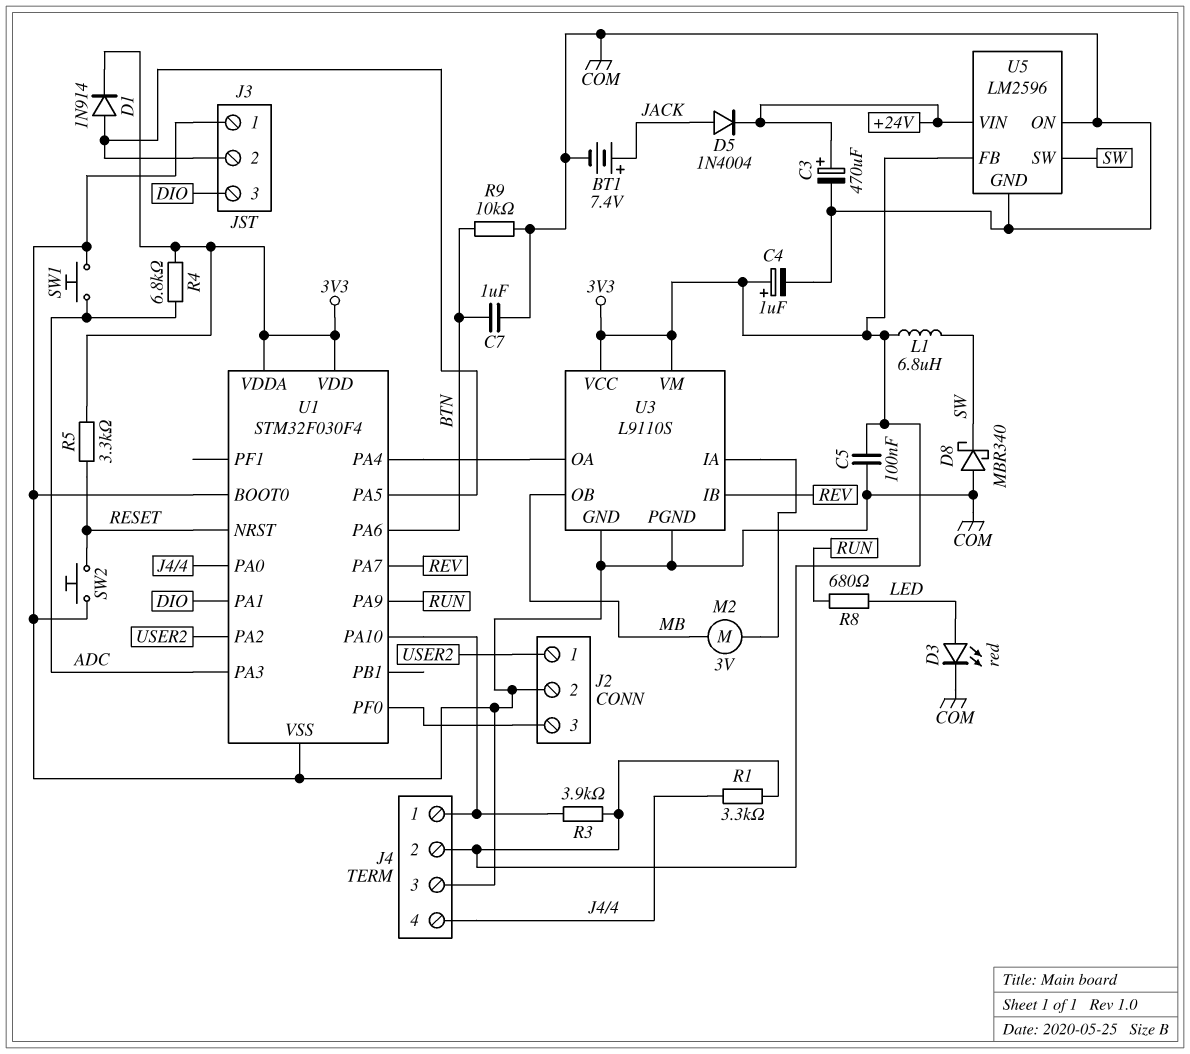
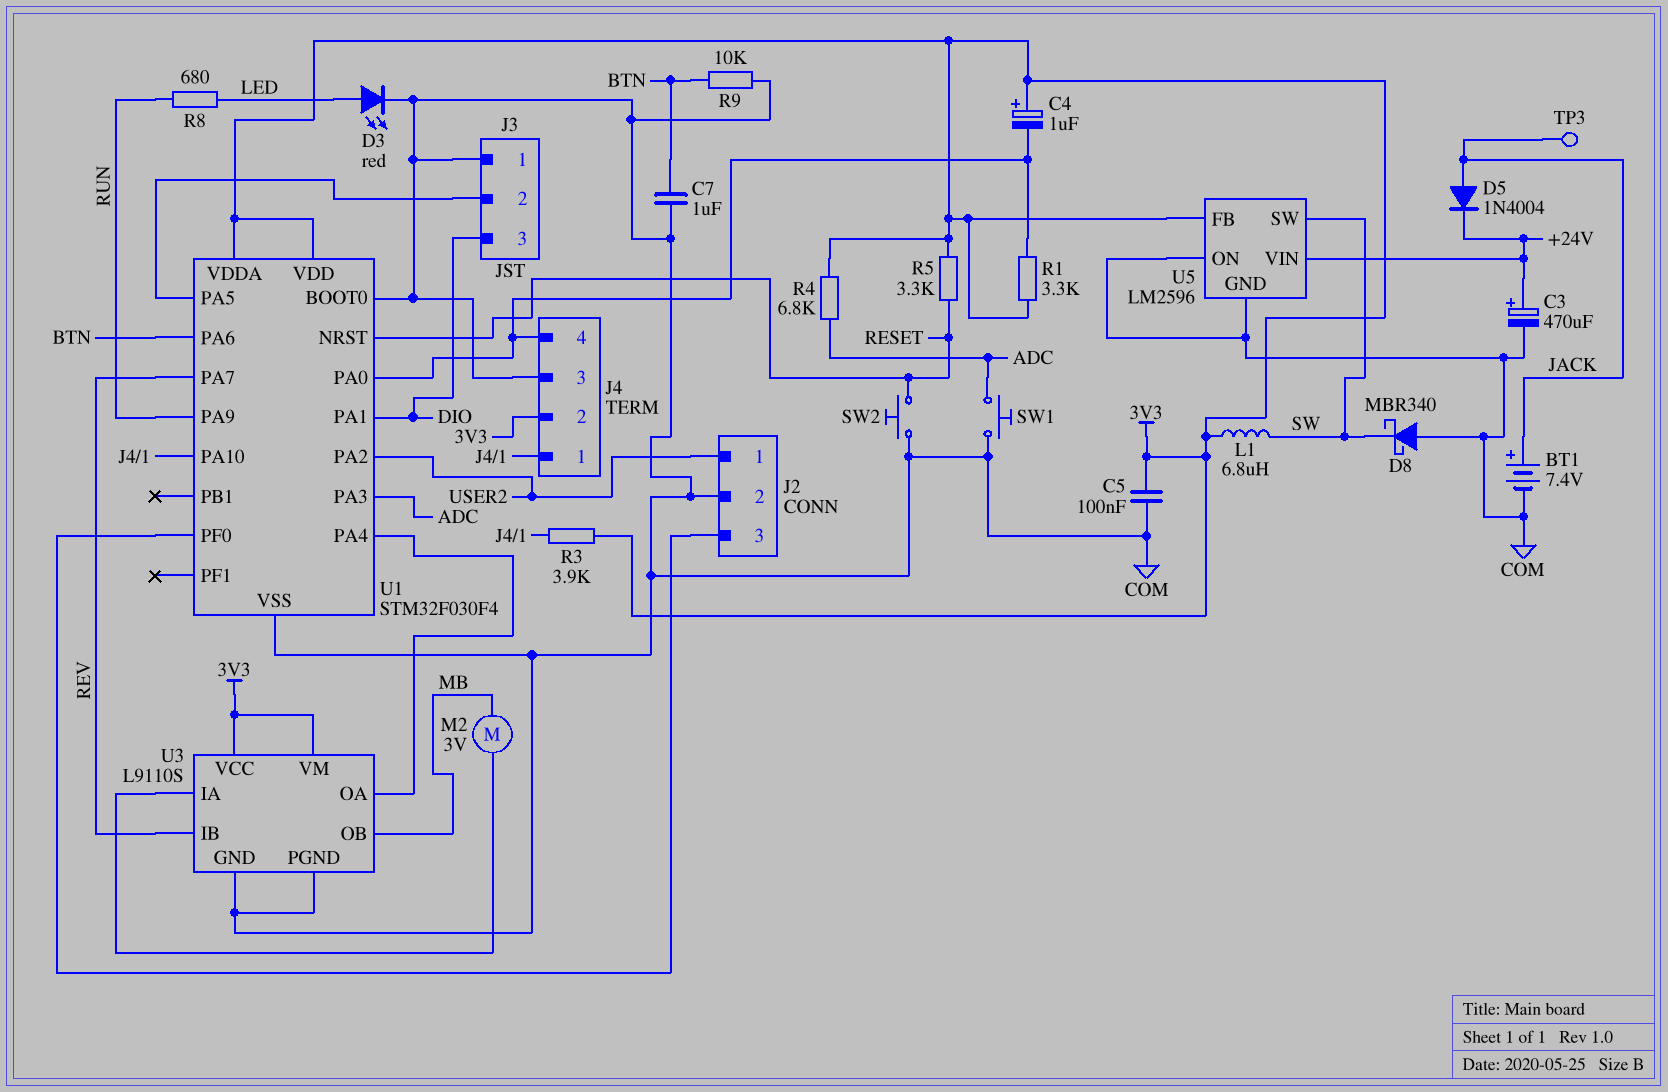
C4: 1uF (plus 3V3, minus COM) -> 1uF (plus 3V3, minus J4/4)
D1: diode 1N914 (A J3/2, K 3V3) -> none
TP3: none -> test point (JACK)

